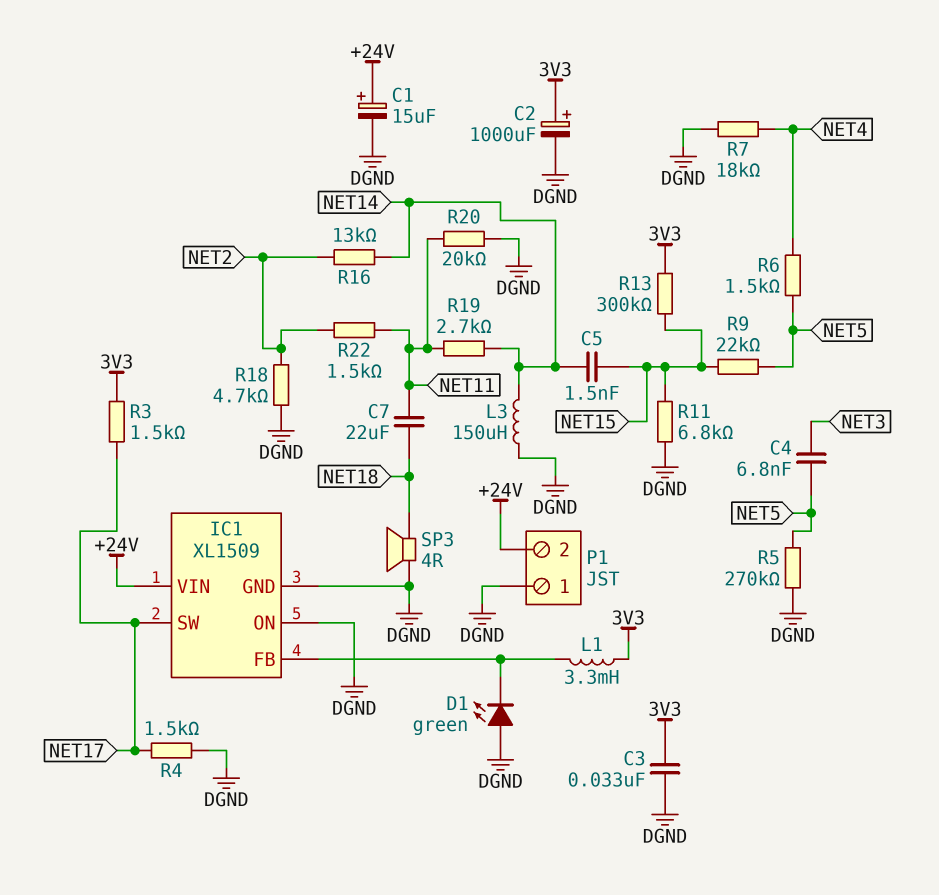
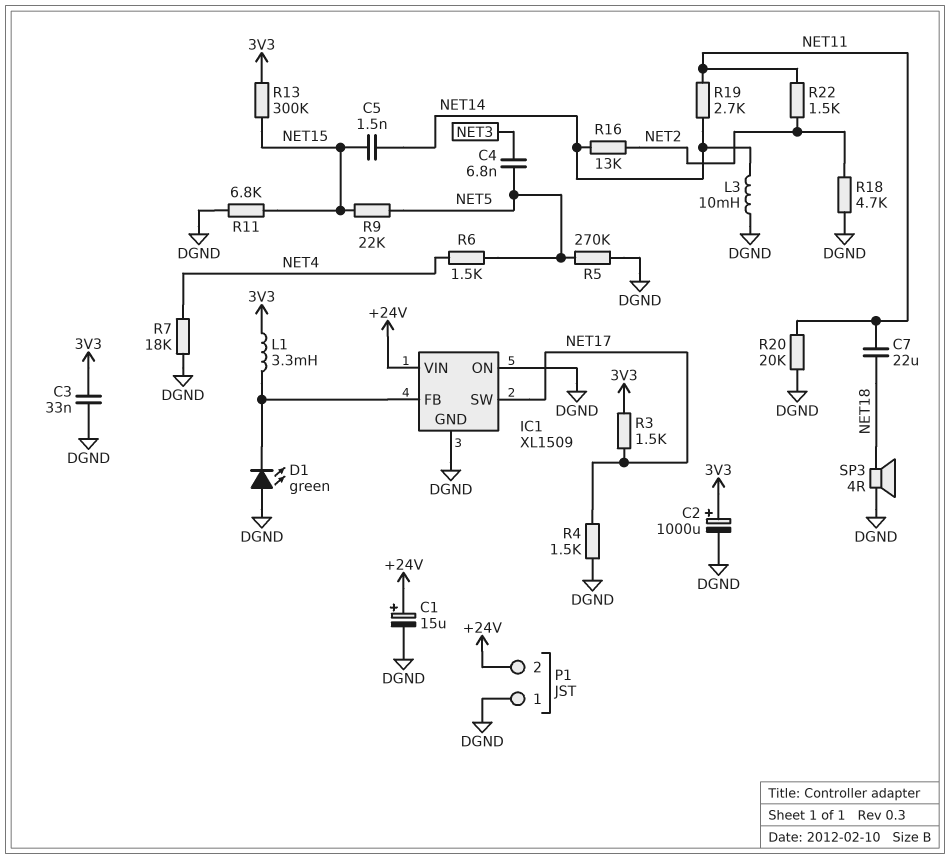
L3: 150uH (DGND, NET14) -> 10mH (DGND, NET14)

